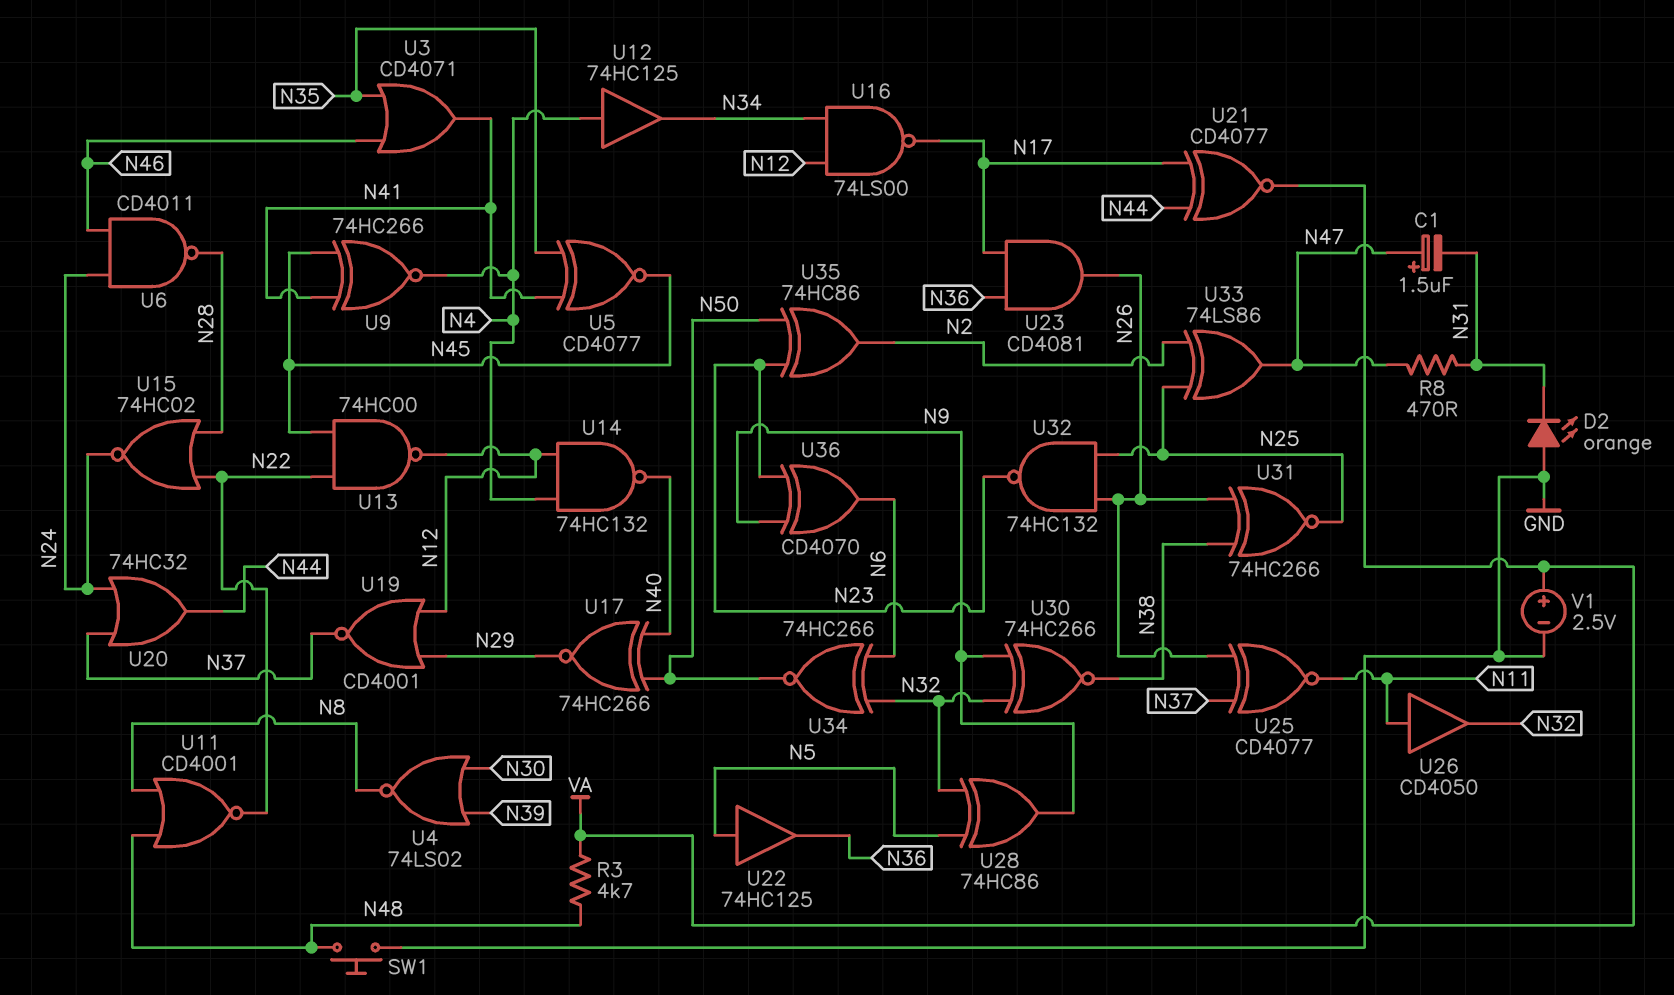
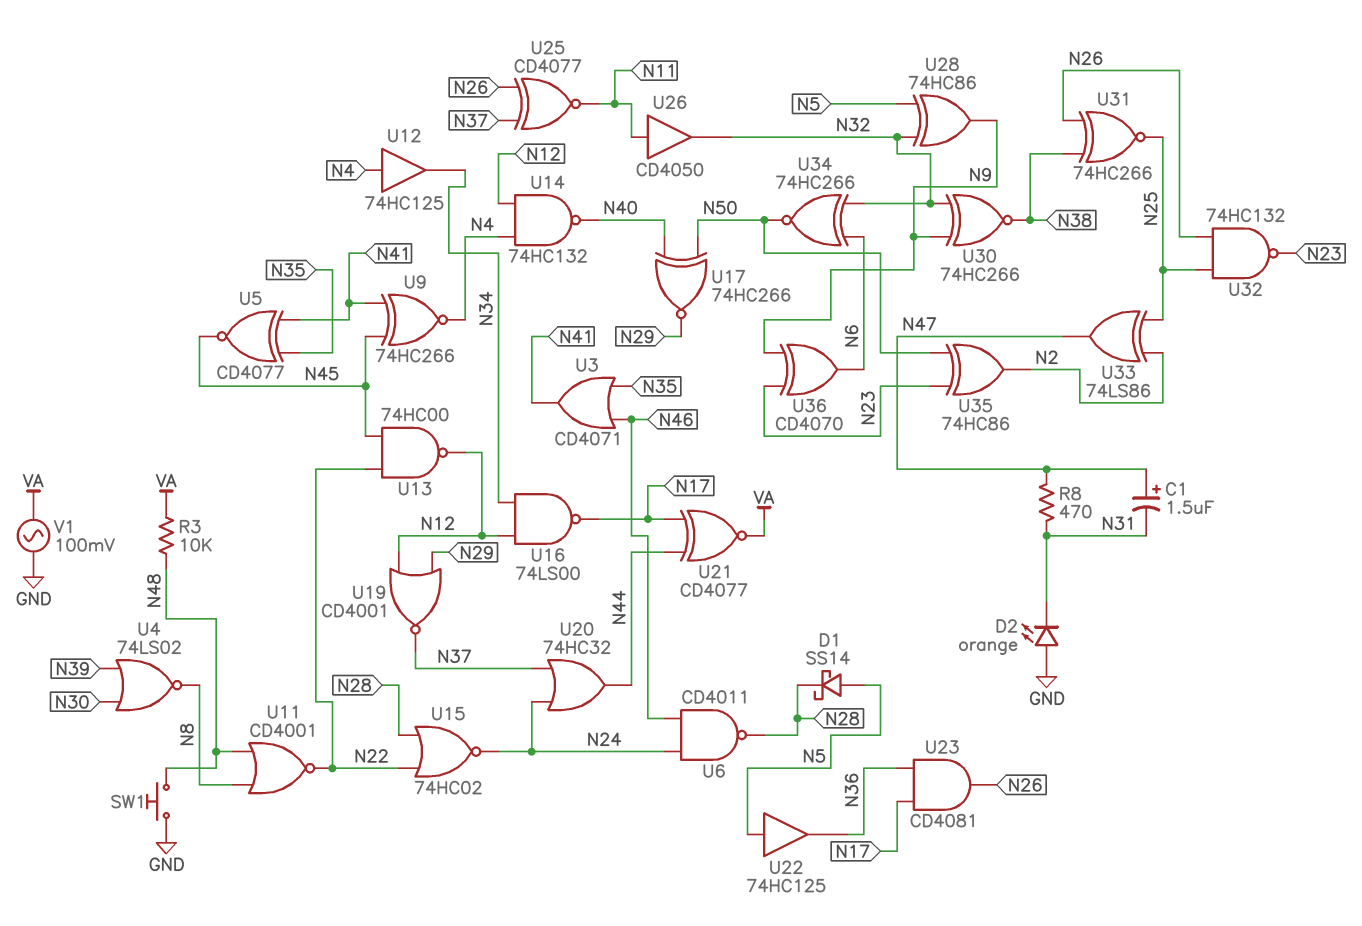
D1: none -> schottky SS14 (A N5, K N28)
R3: 4.7k (N48, VA) -> 10k (N48, VA)
V1: 2.5V (plus VA, minus GND) -> AC 100mV (GND, VA)

